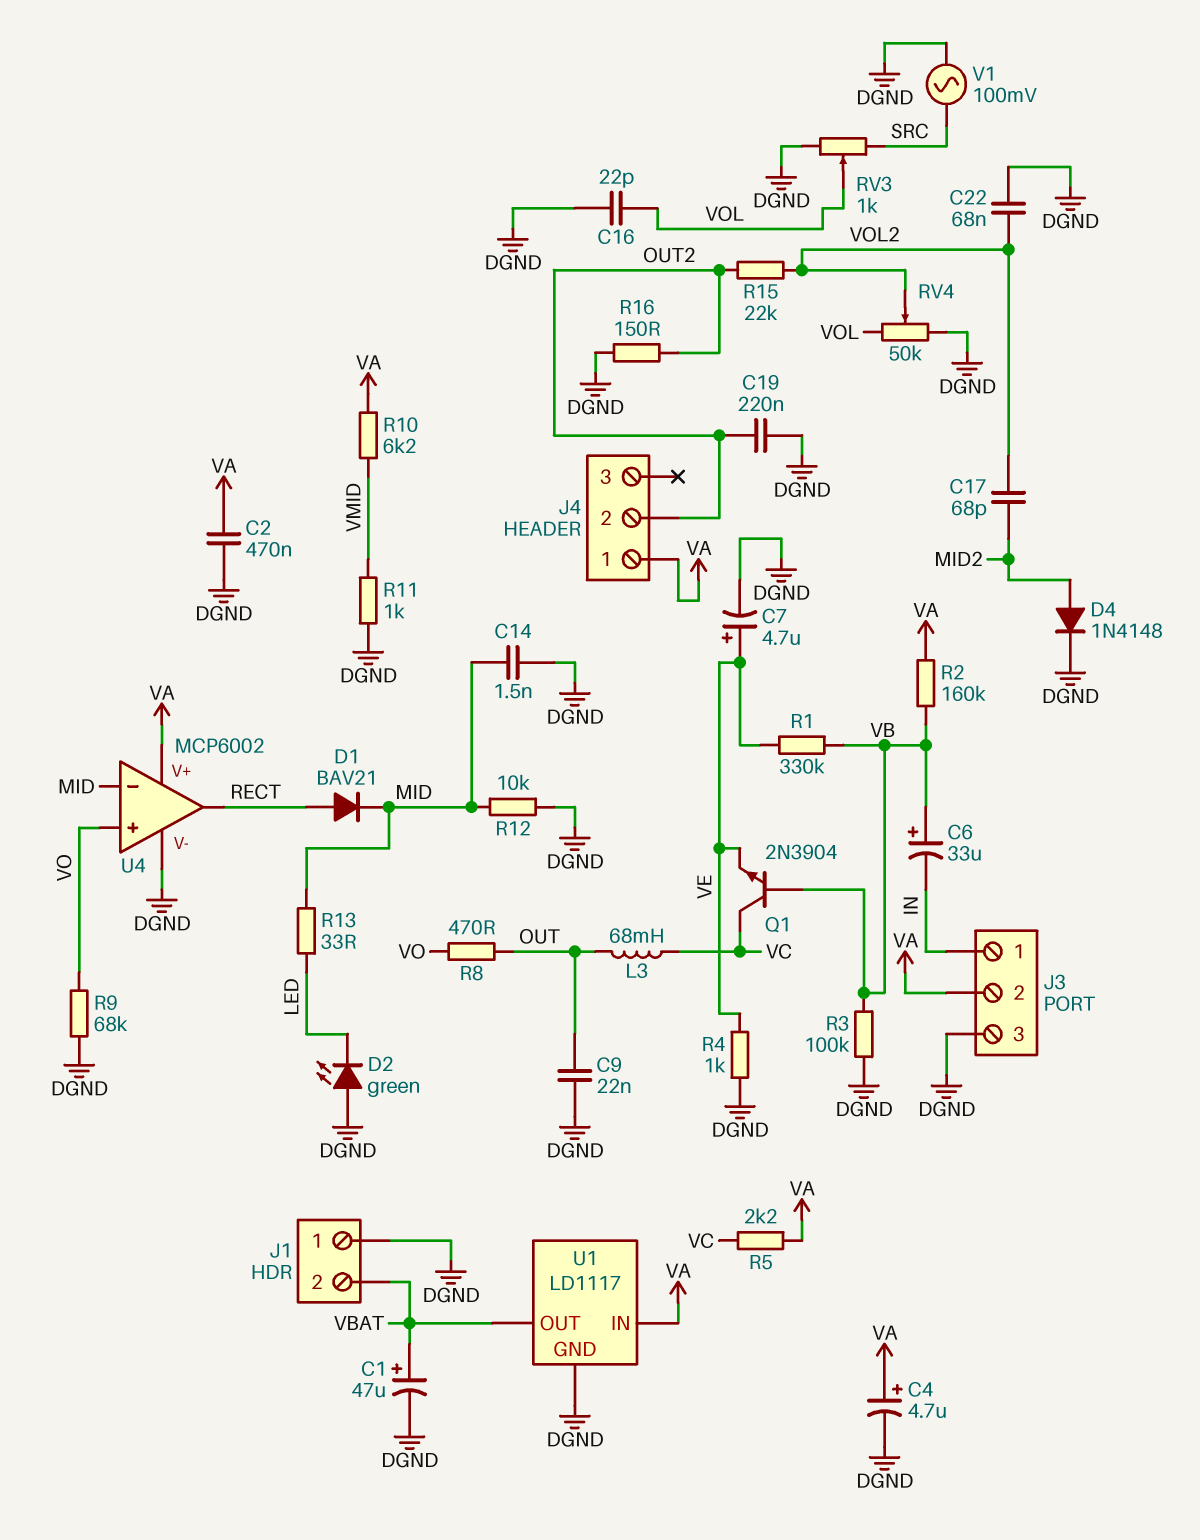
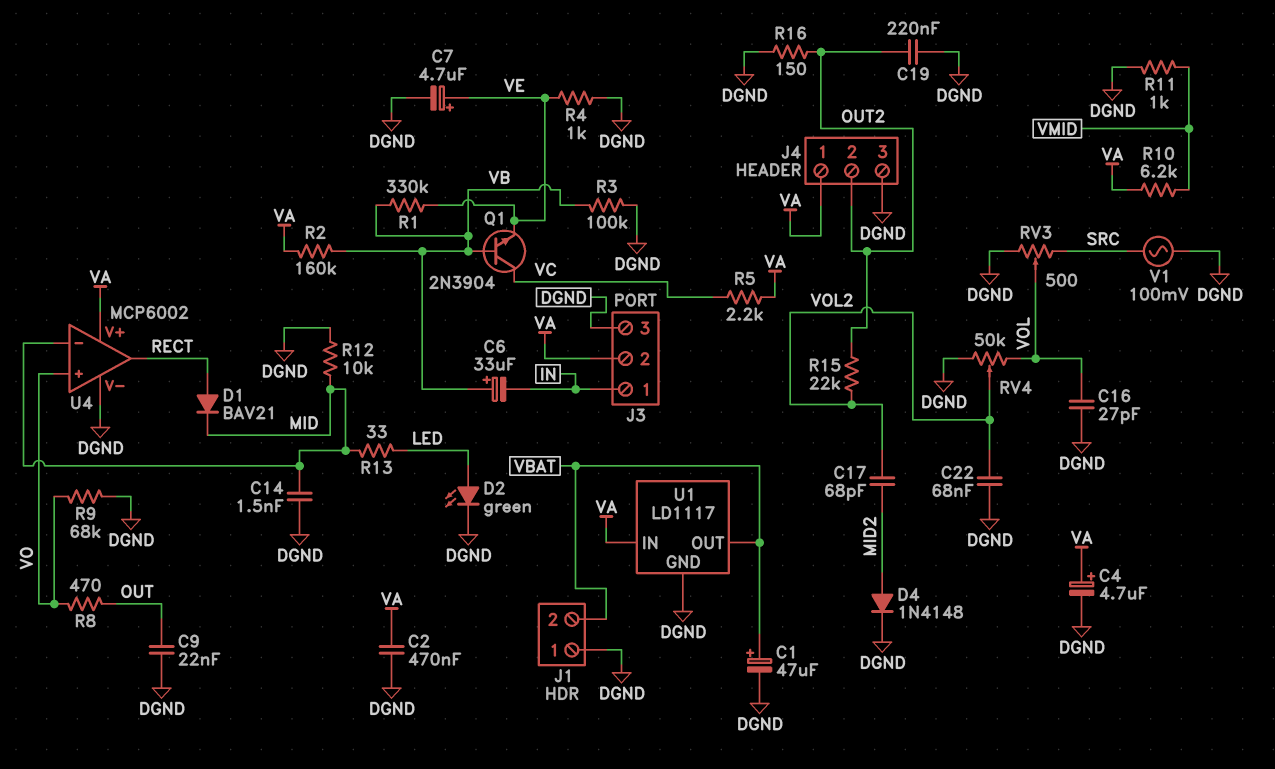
C16: 22pF (DGND, VOL) -> 27pF (DGND, VOL)
D2: LED green (A DGND, K LED) -> LED green (A LED, K DGND)
J4 pin 3: none -> DGND
L3: 68mH (OUT, VC) -> none
RV3: 1k (DGND, SRC, wiper VOL) -> 500 (DGND, SRC, wiper VOL)

